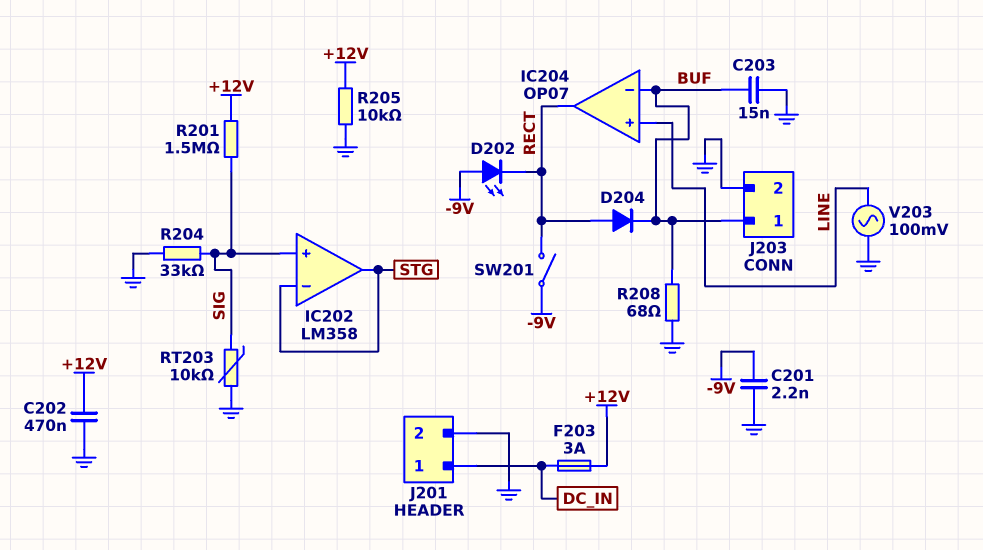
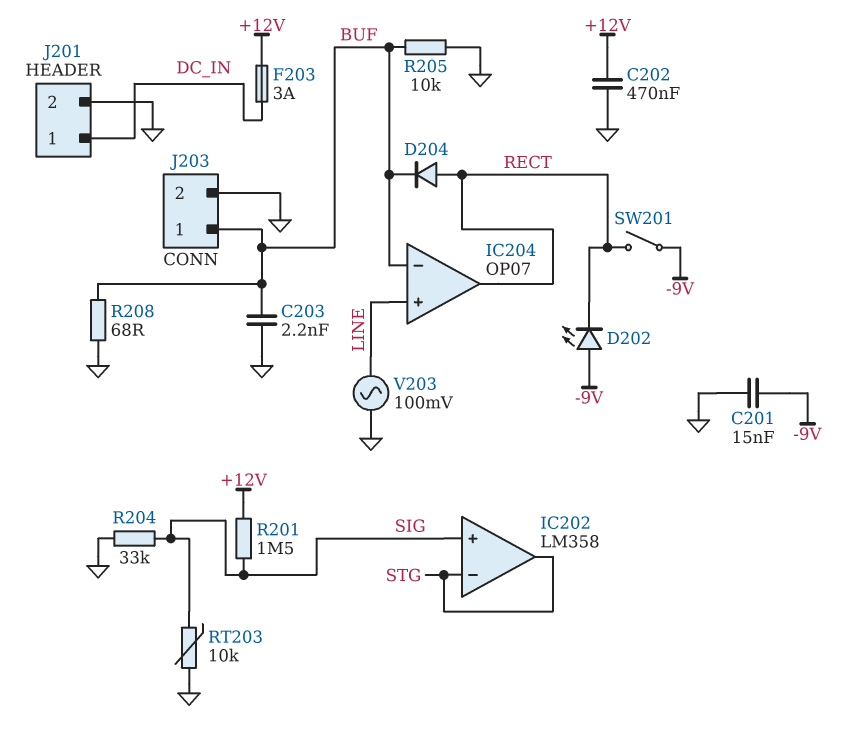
C201: 2.2nF (-9V, GND) -> 15nF (-9V, GND)
C203: 15nF (BUF, GND) -> 2.2nF (BUF, GND)
R205: 10k (+12V, GND) -> 10k (BUF, GND)

